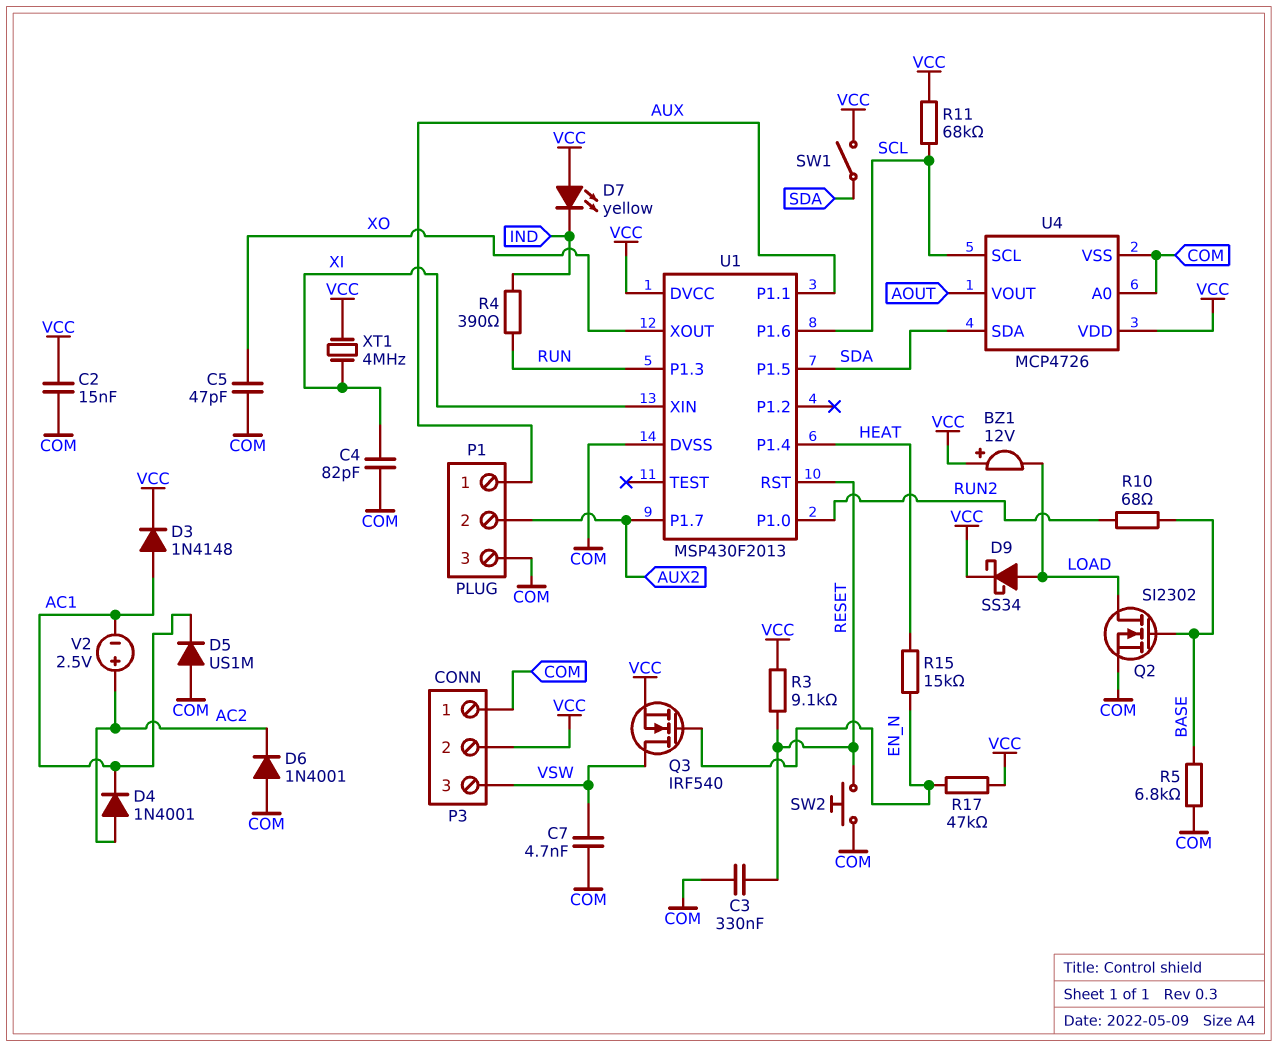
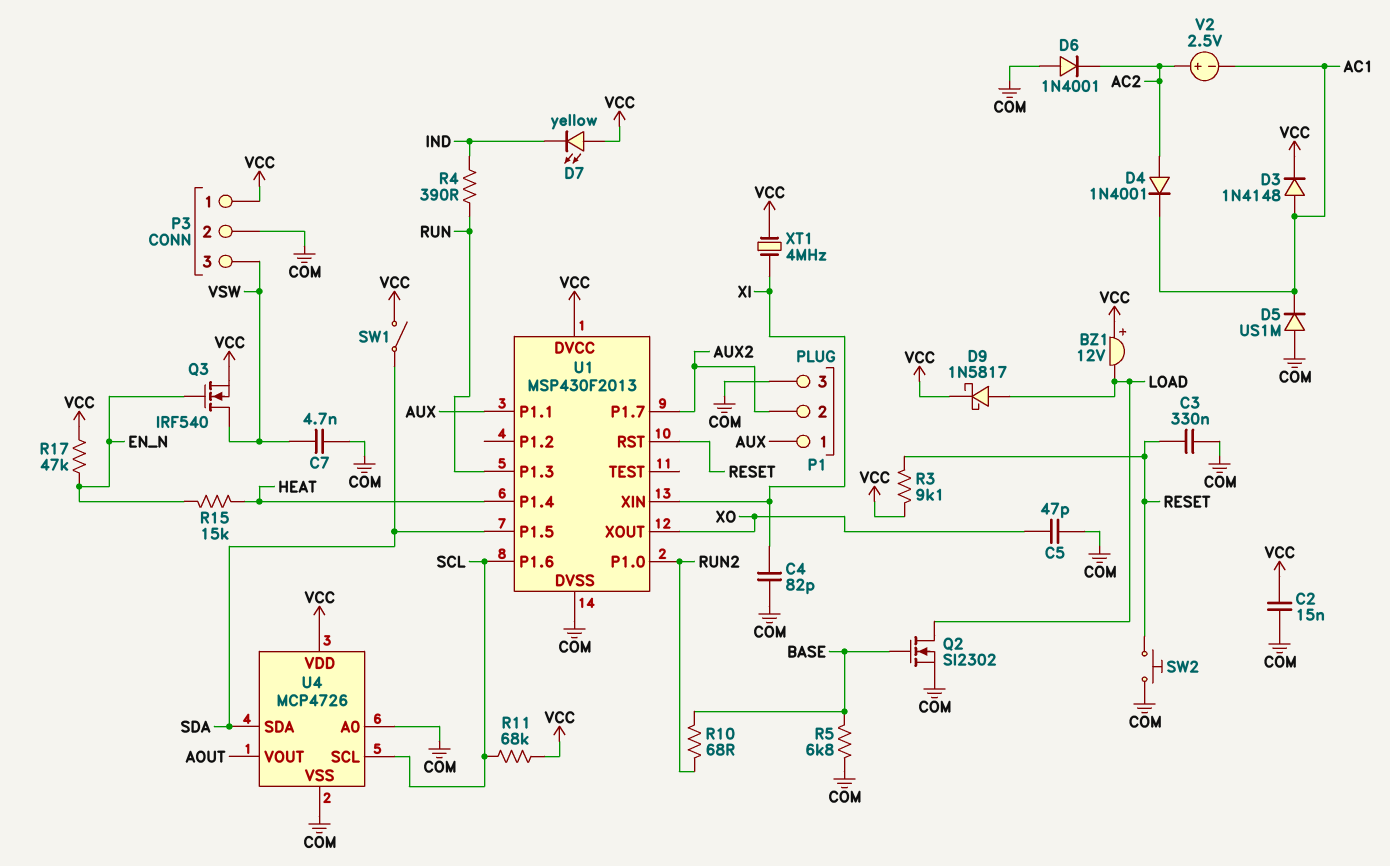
D9: schottky SS34 (A LOAD, K VCC) -> schottky 1N5817 (A LOAD, K VCC)
P3 pin 1: COM -> VCC
P3 pin 2: VCC -> COM

